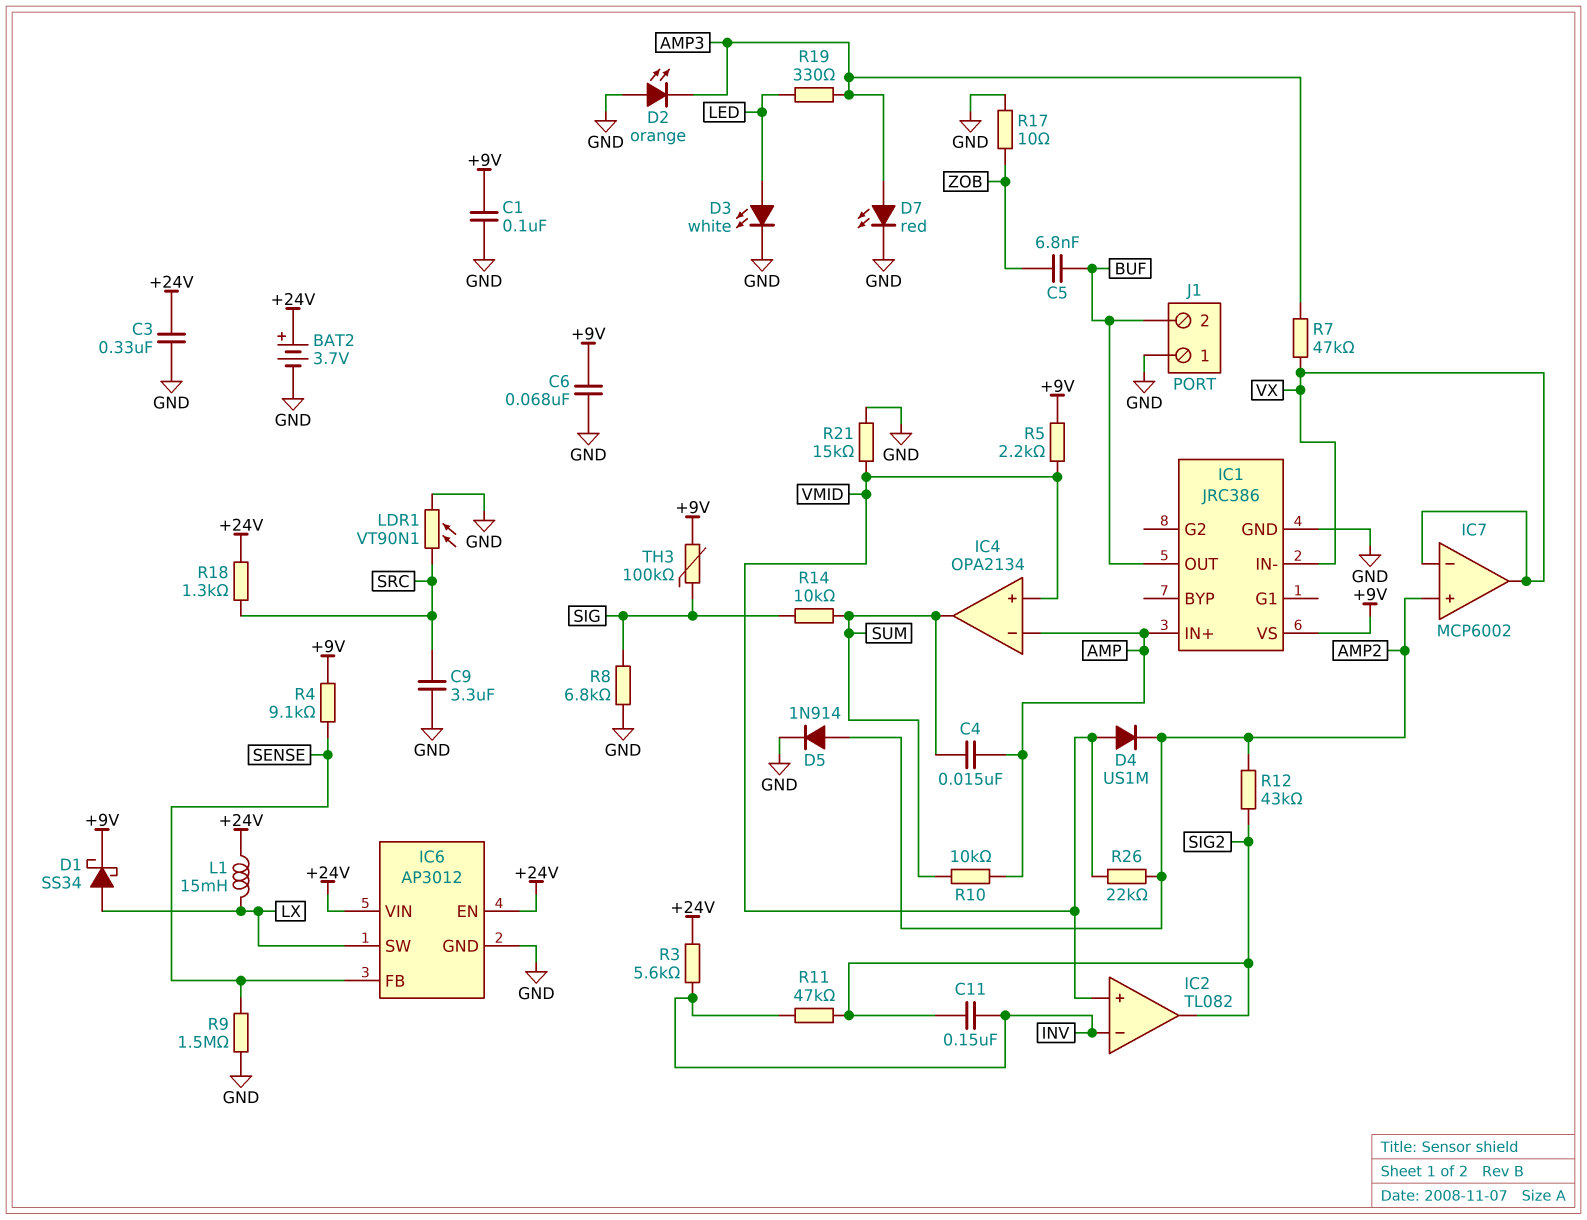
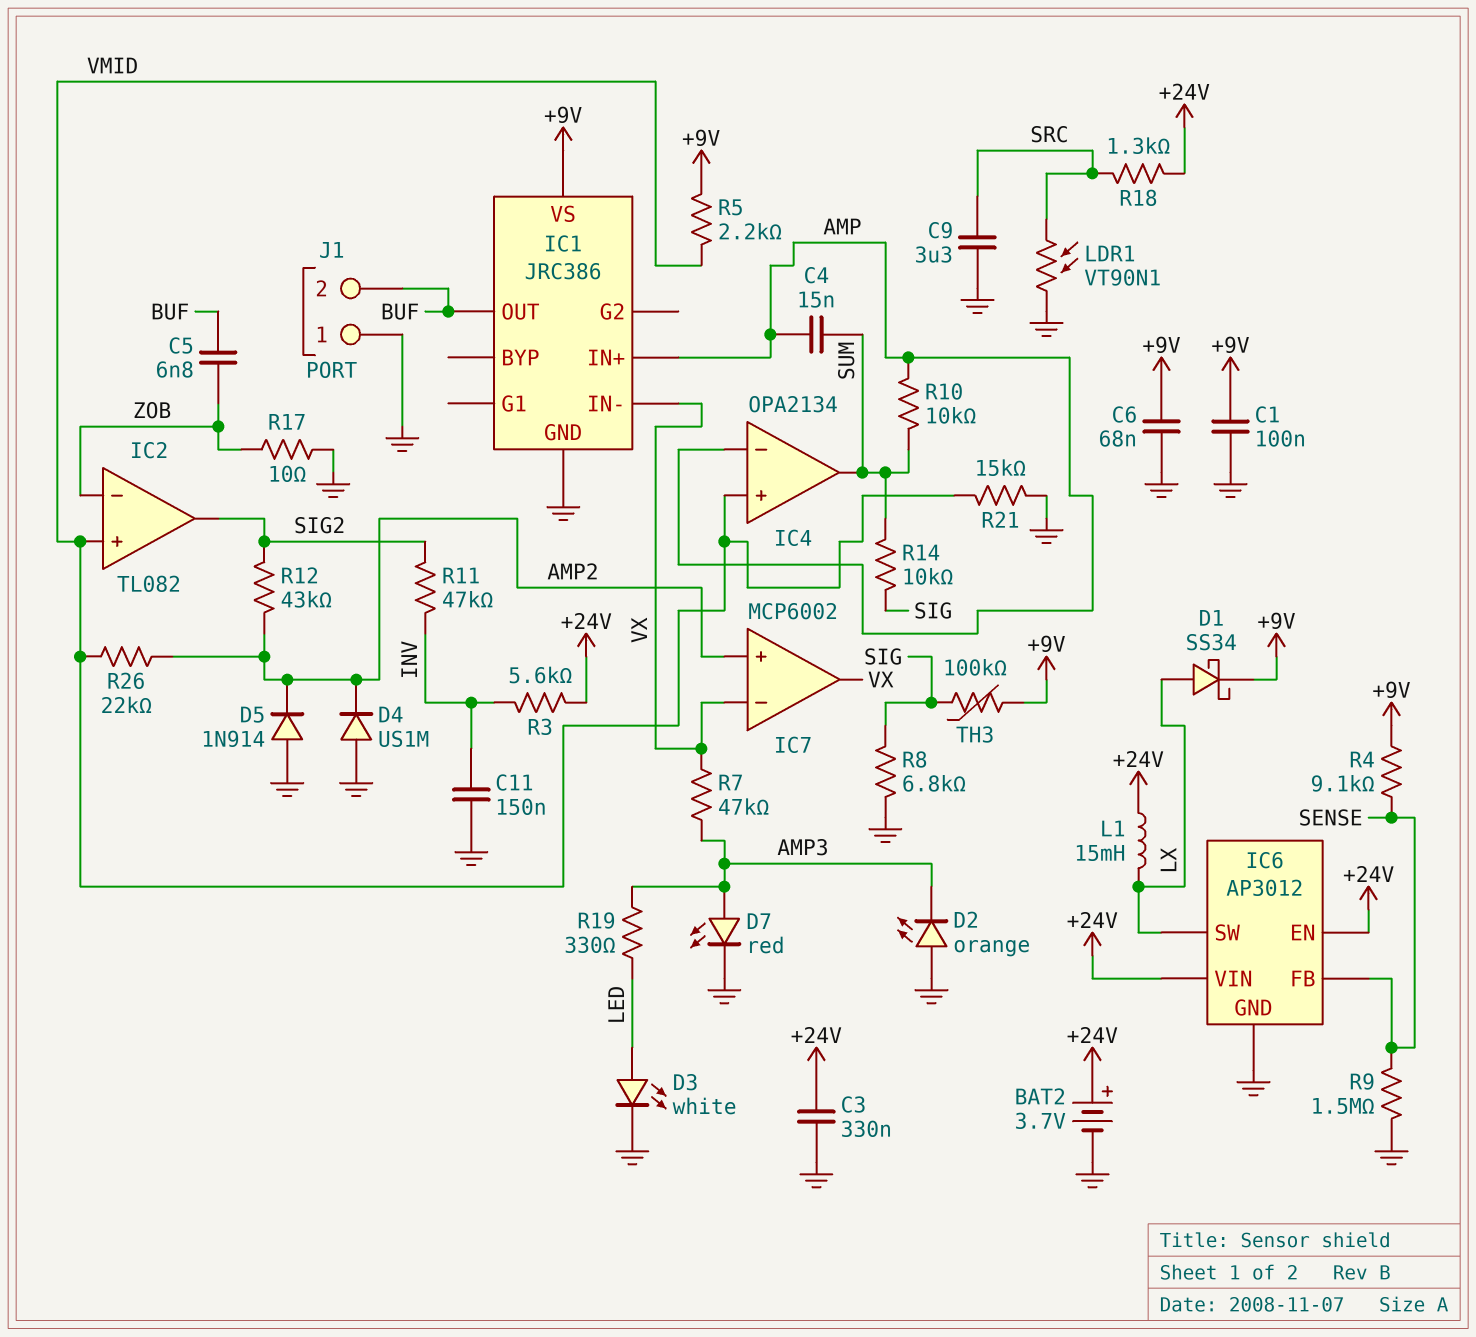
C11: 150nF (INV, SIG2) -> 150nF (GND, INV)
D4: diode US1M (A VMID, K AMP2) -> diode US1M (A GND, K AMP2)
D5: diode 1N914 (A AMP2, K GND) -> diode 1N914 (A GND, K AMP2)
IC2 pin in-: INV -> ZOB

